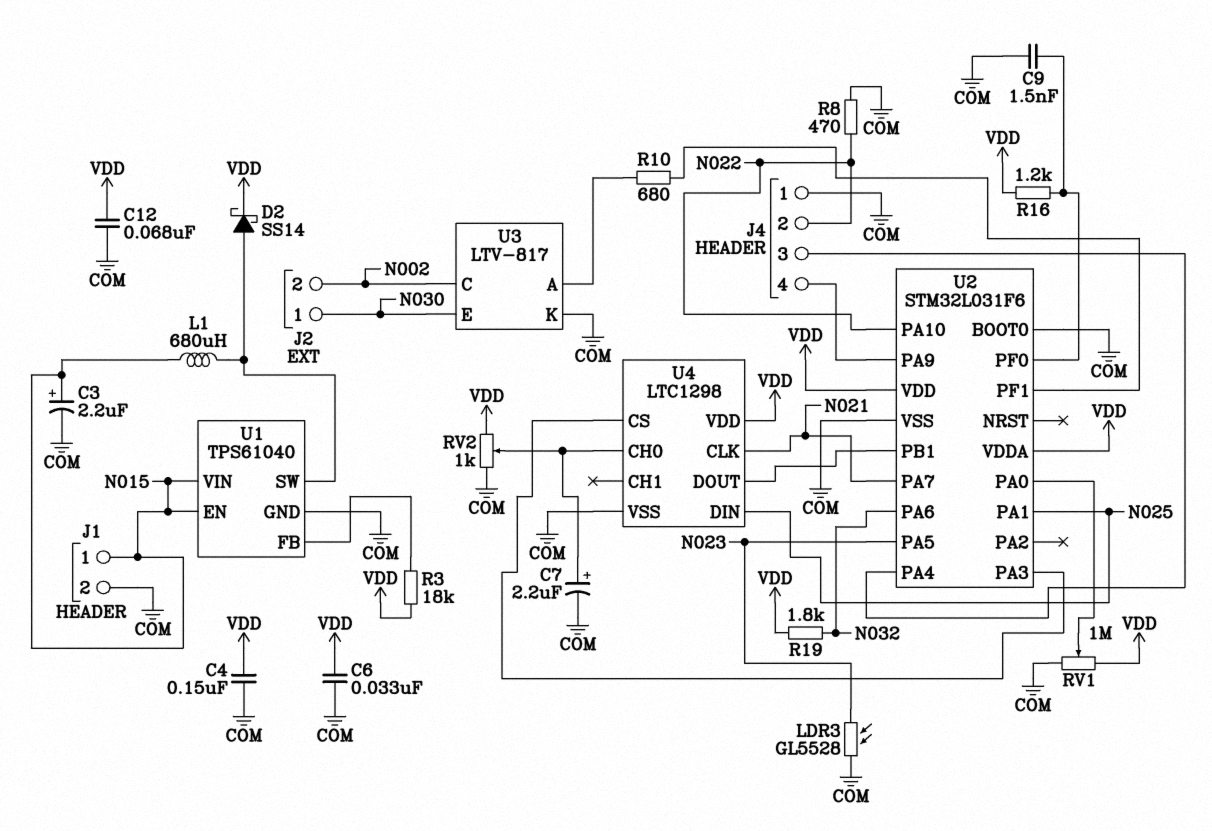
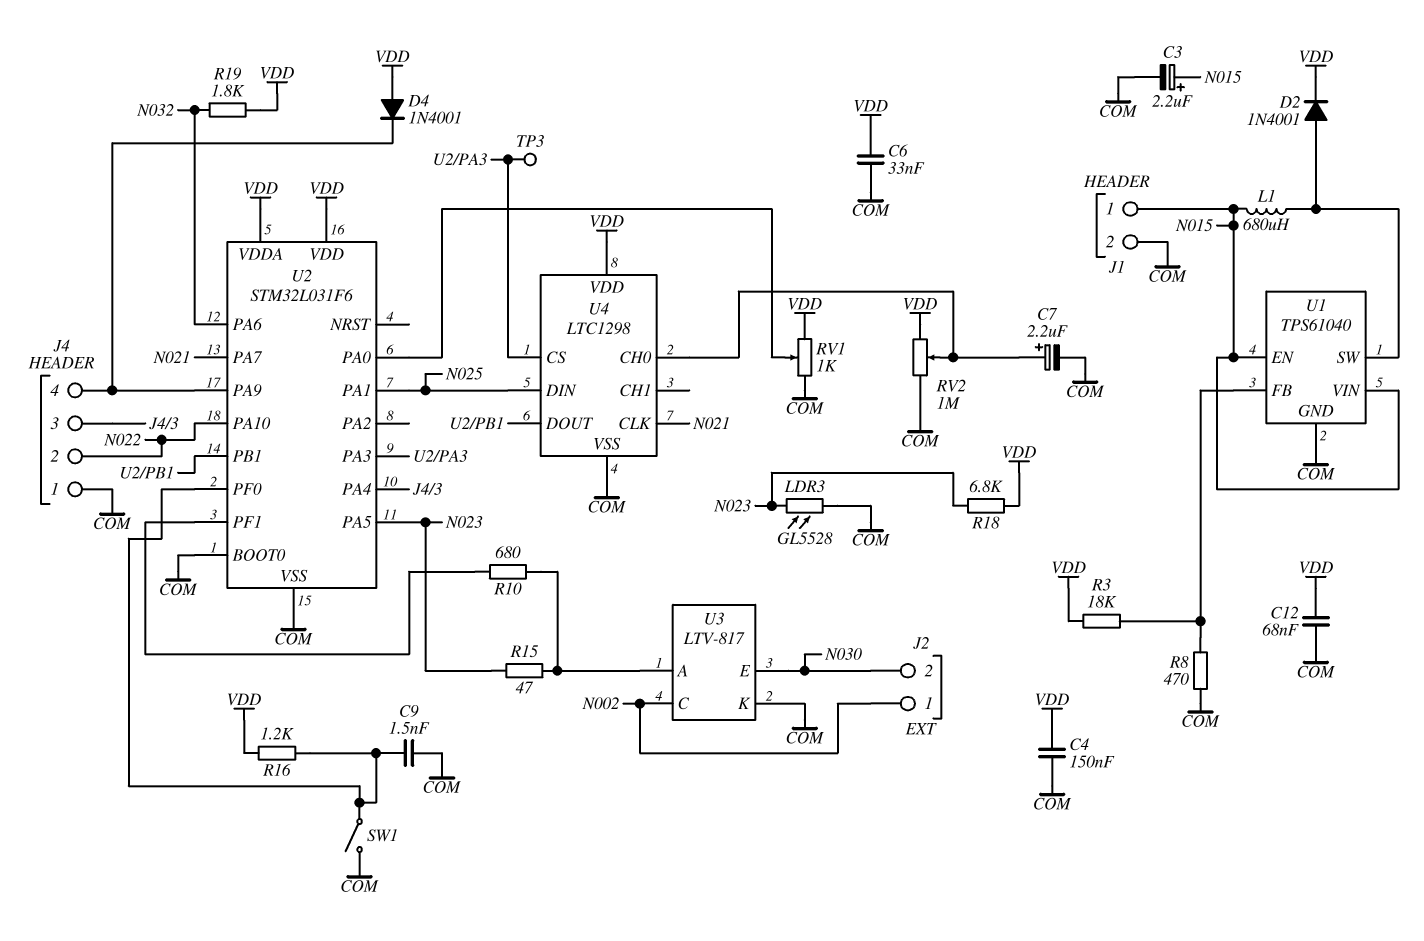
D2: schottky SS14 (A U1/SW, K VDD) -> diode 1N4001 (A U1/SW, K VDD)
D4: none -> diode 1N4001 (A VDD, K J4/4)
J2 pin 1: N030 -> N002
J2 pin 2: N002 -> N030
R8: 470 (COM, N022) -> 470 (COM, U1/FB)
R15: none -> 47 (N023, U3/A)
R18: none -> 6.8k (N023, VDD)
RV1: 1M (COM, VDD, wiper U2/PA0) -> 1k (COM, VDD, wiper U2/PA0)
RV2: 1k (COM, VDD, wiper U4/CH0) -> 1M (COM, VDD, wiper U4/CH0)
SW1: none -> switch (COM, U2/PF0)
TP3: none -> test point (U2/PA3)

